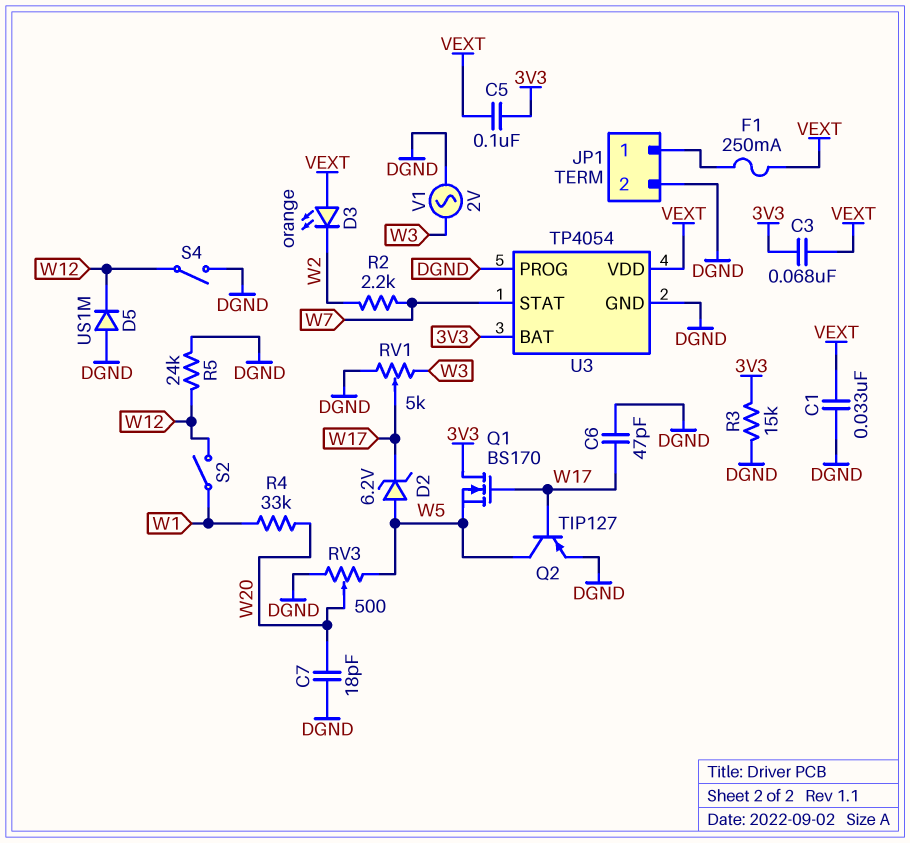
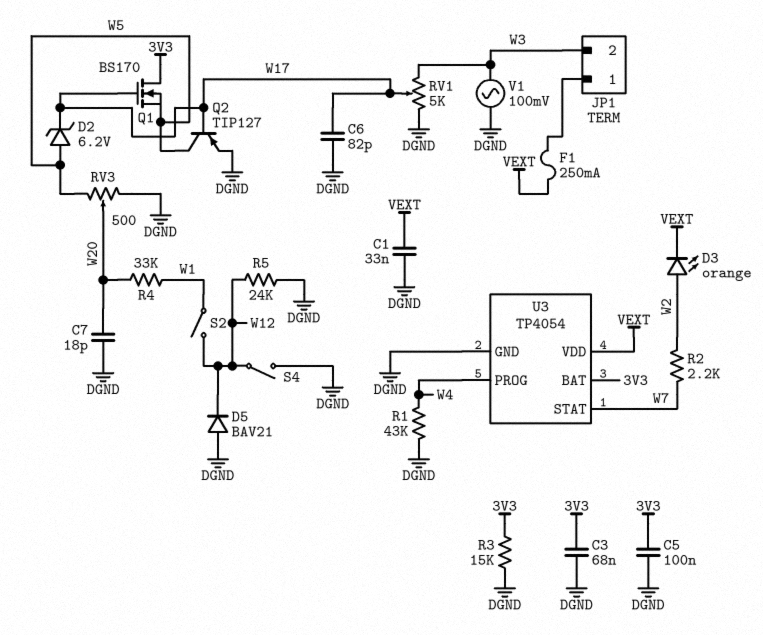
C3: 68nF (3V3, VEXT) -> 68nF (3V3, DGND)
C5: 100nF (3V3, VEXT) -> 100nF (3V3, DGND)
C6: 47pF (DGND, W17) -> 82pF (DGND, W17)
D3: LED orange (A VEXT, K W2) -> LED orange (A W2, K VEXT)
D5: diode US1M (A DGND, K W12) -> diode BAV21 (A DGND, K W12)
JP1 pin 2: DGND -> W3
R1: none -> 43k (DGND, W4)
U3 pin PROG: DGND -> W4
V1: AC 2V (DGND, W3) -> AC 100mV (DGND, W3)

